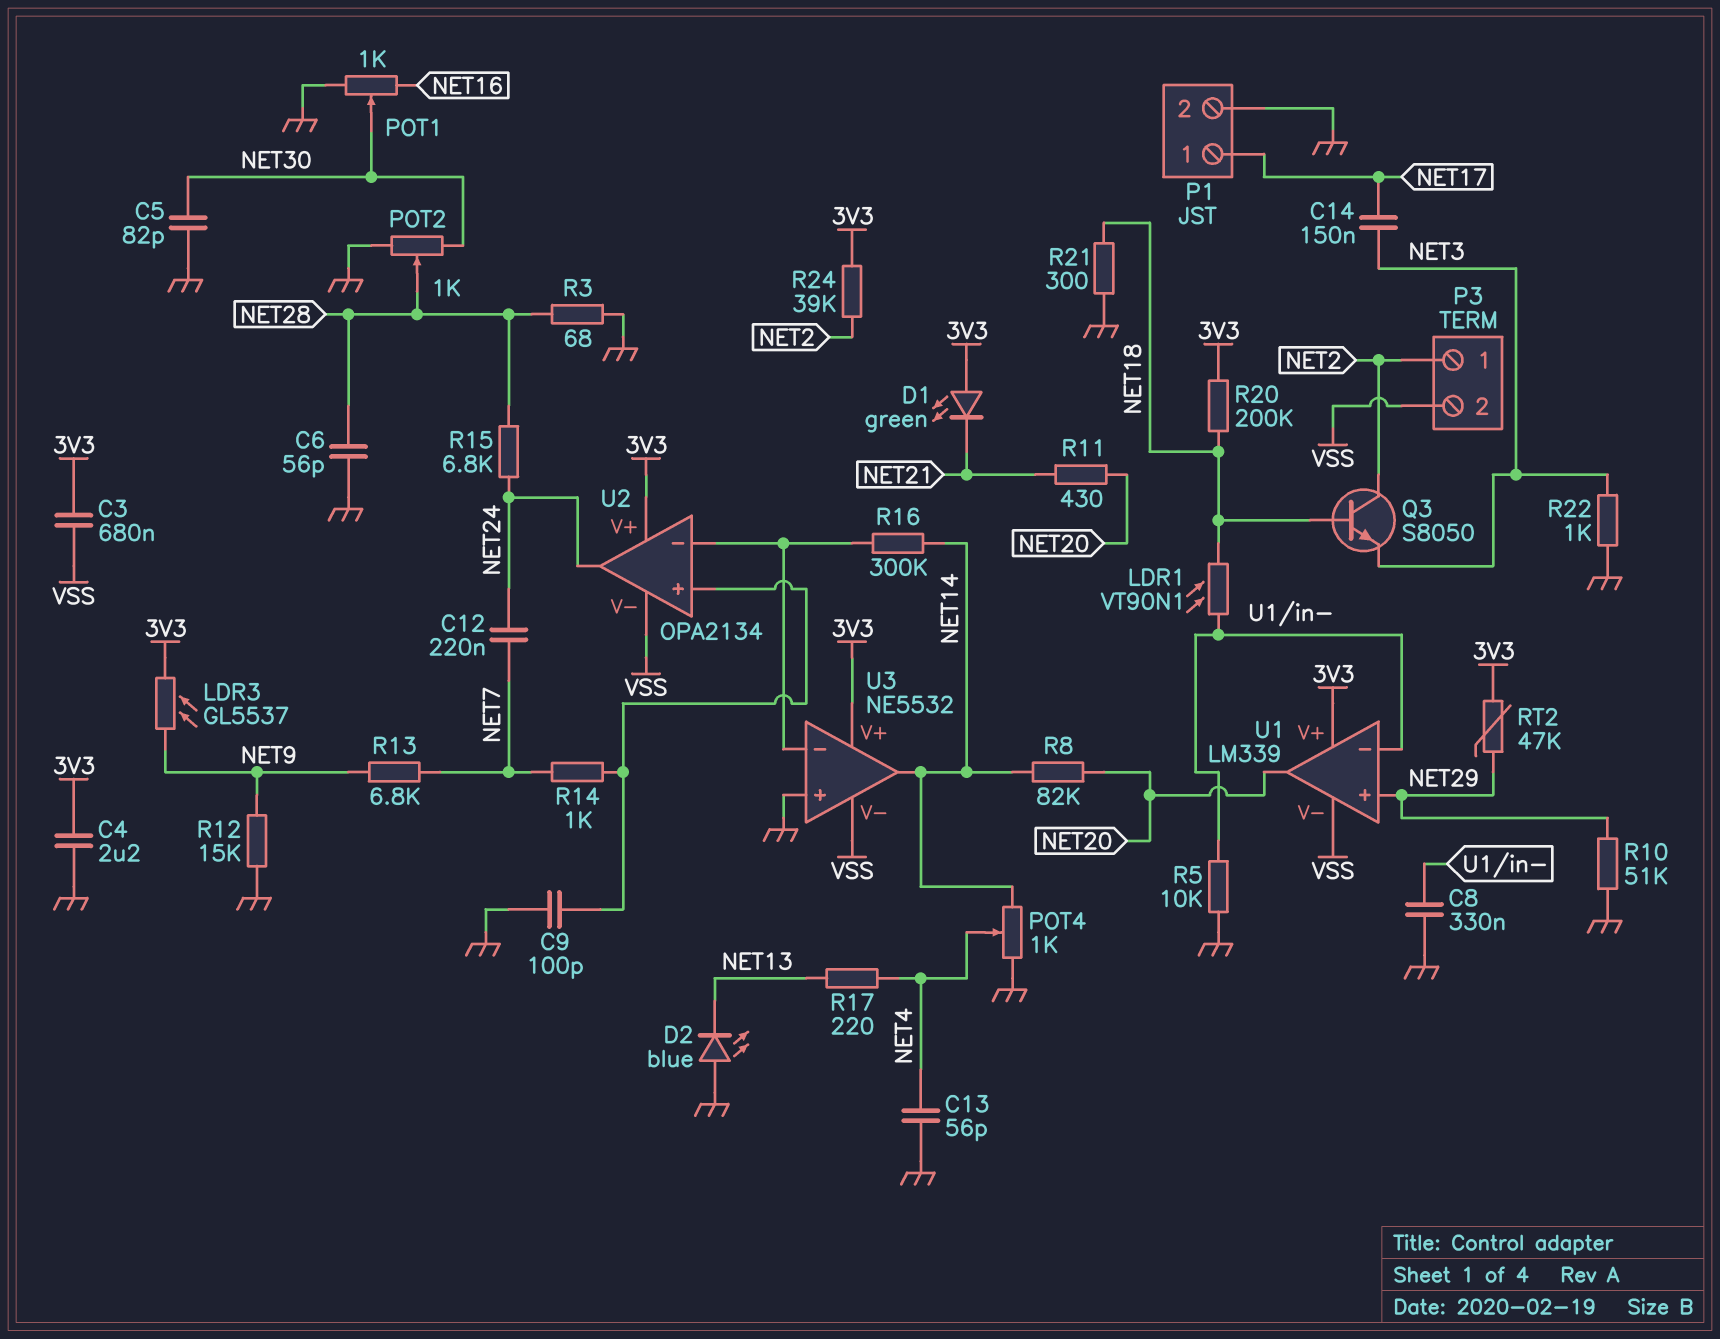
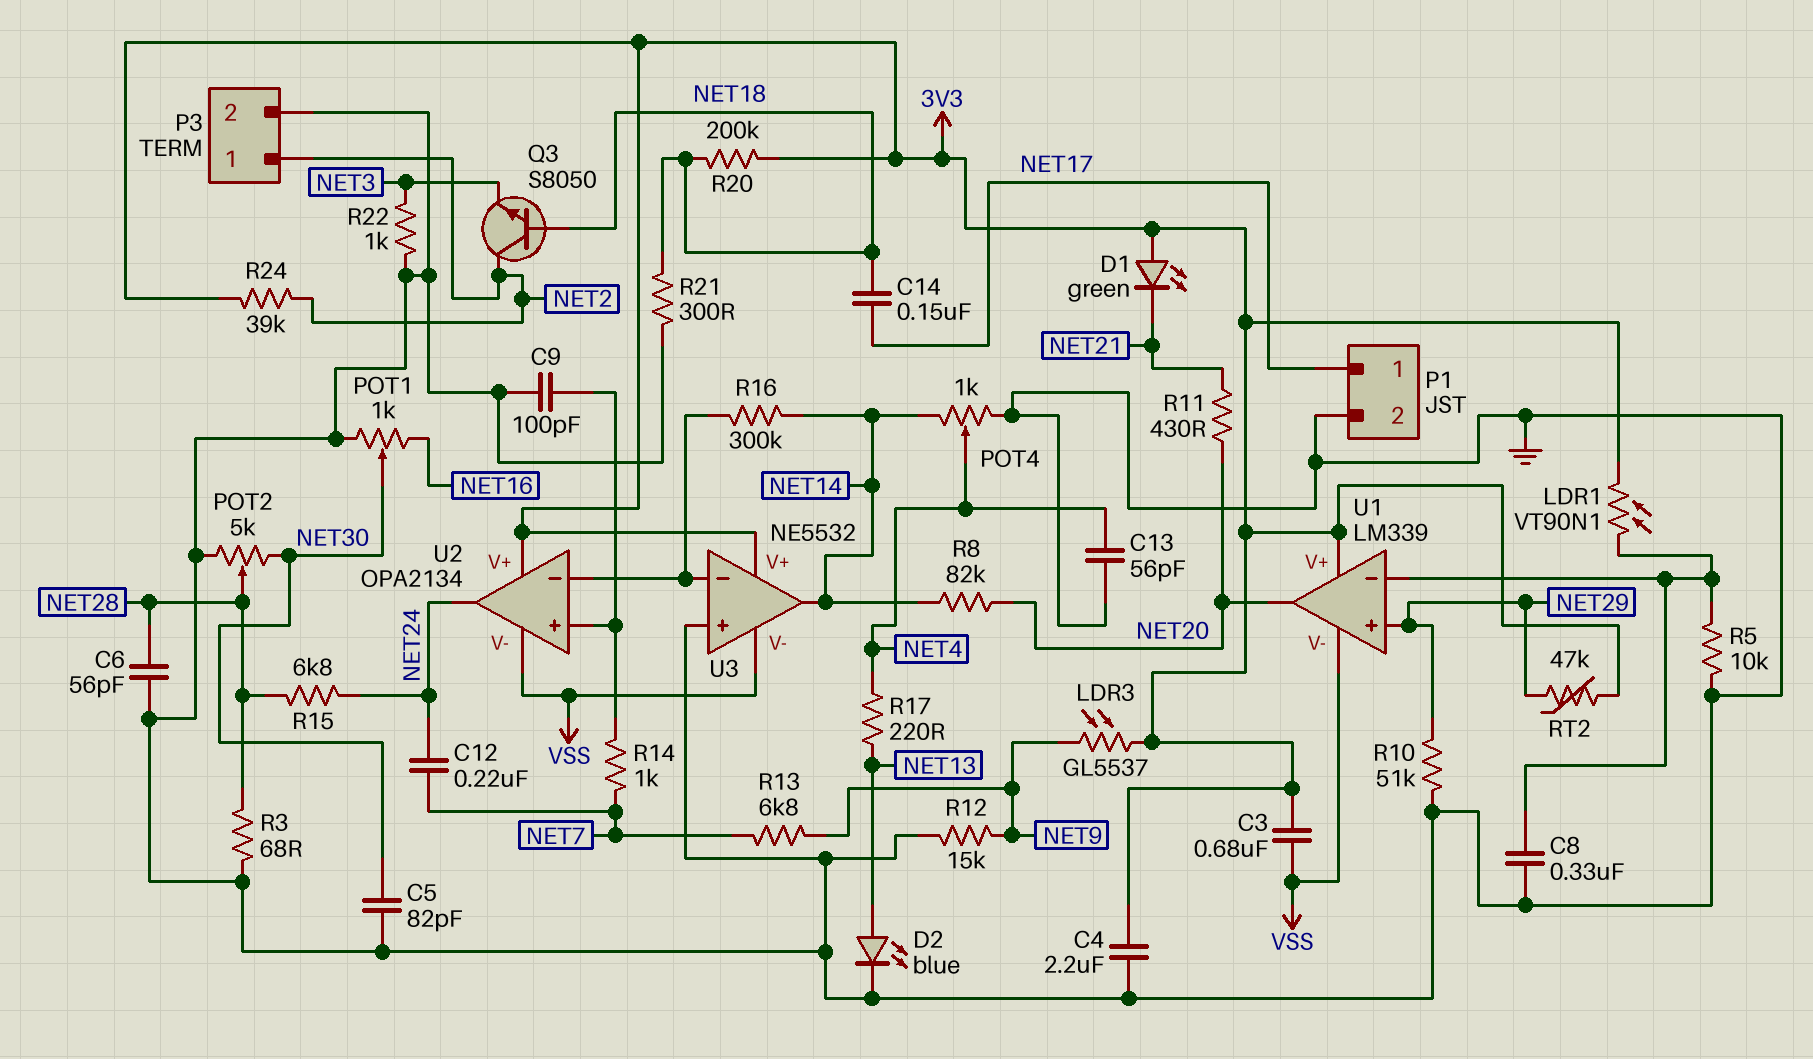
C14: 150nF (NET3, NET17) -> 150nF (NET17, NET18)
D2: LED blue (A GND, K NET13) -> LED blue (A NET13, K GND)
LDR1: VT90N1 (NET18, U1/in-) -> VT90N1 (3V3, U1/in-)
P3 pin 2: VSS -> GND
POT2: 1k (GND, NET30, wiper NET28) -> 5k (GND, NET30, wiper NET28)

